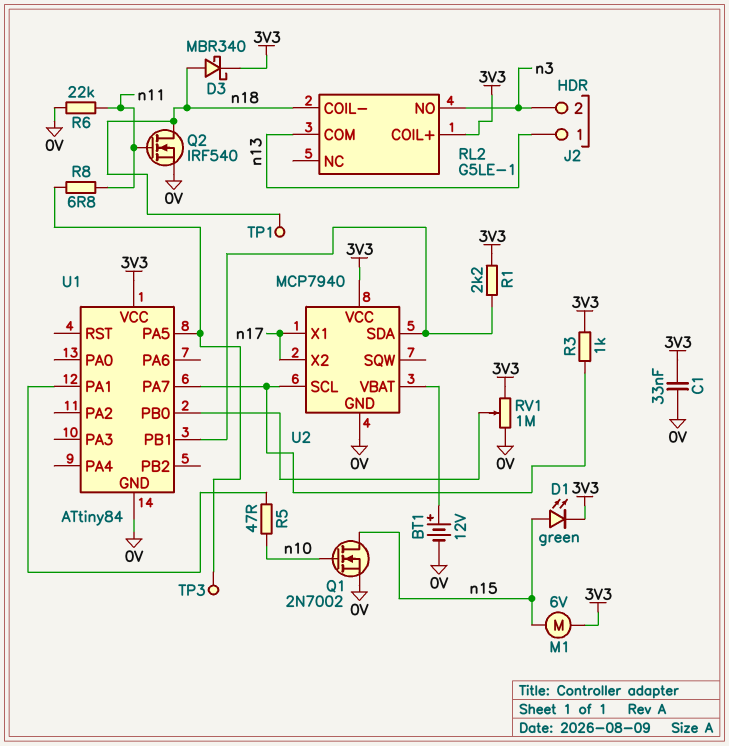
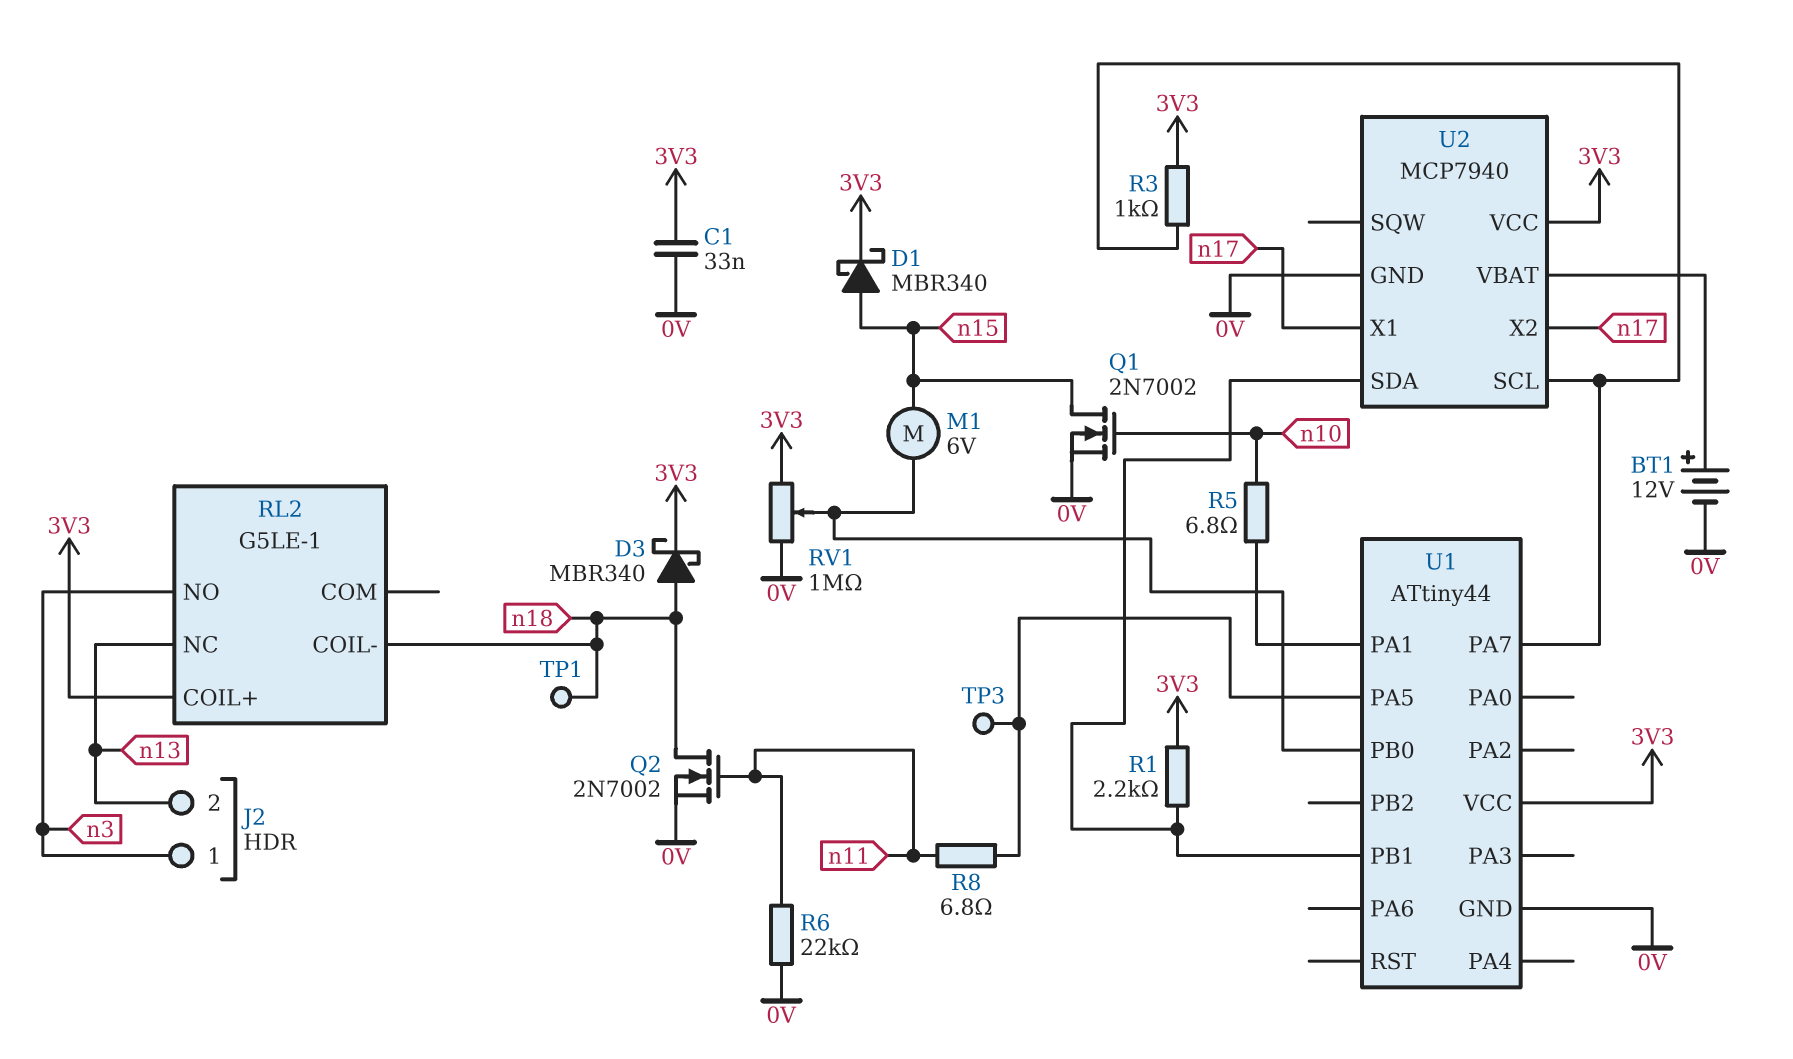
D1: LED green (A n15, K 3V3) -> schottky MBR340 (A n15, K 3V3)
J2 pin 1: n13 -> n3
J2 pin 2: n3 -> n13
M1: motor 6V (3V3, n15) -> motor 6V (U1/PB0, n15)
Q2: NMOS IRF540 (G n11, D n18, S 0V) -> NMOS 2N7002 (G n11, D n18, S 0V)
R5: 47 (U1/PA1, n10) -> 6.8 (U1/PA1, n10)
RL2 pin COM: n13 -> none
RL2 pin NC: none -> n13
U1: ATtiny84 -> ATtiny44

